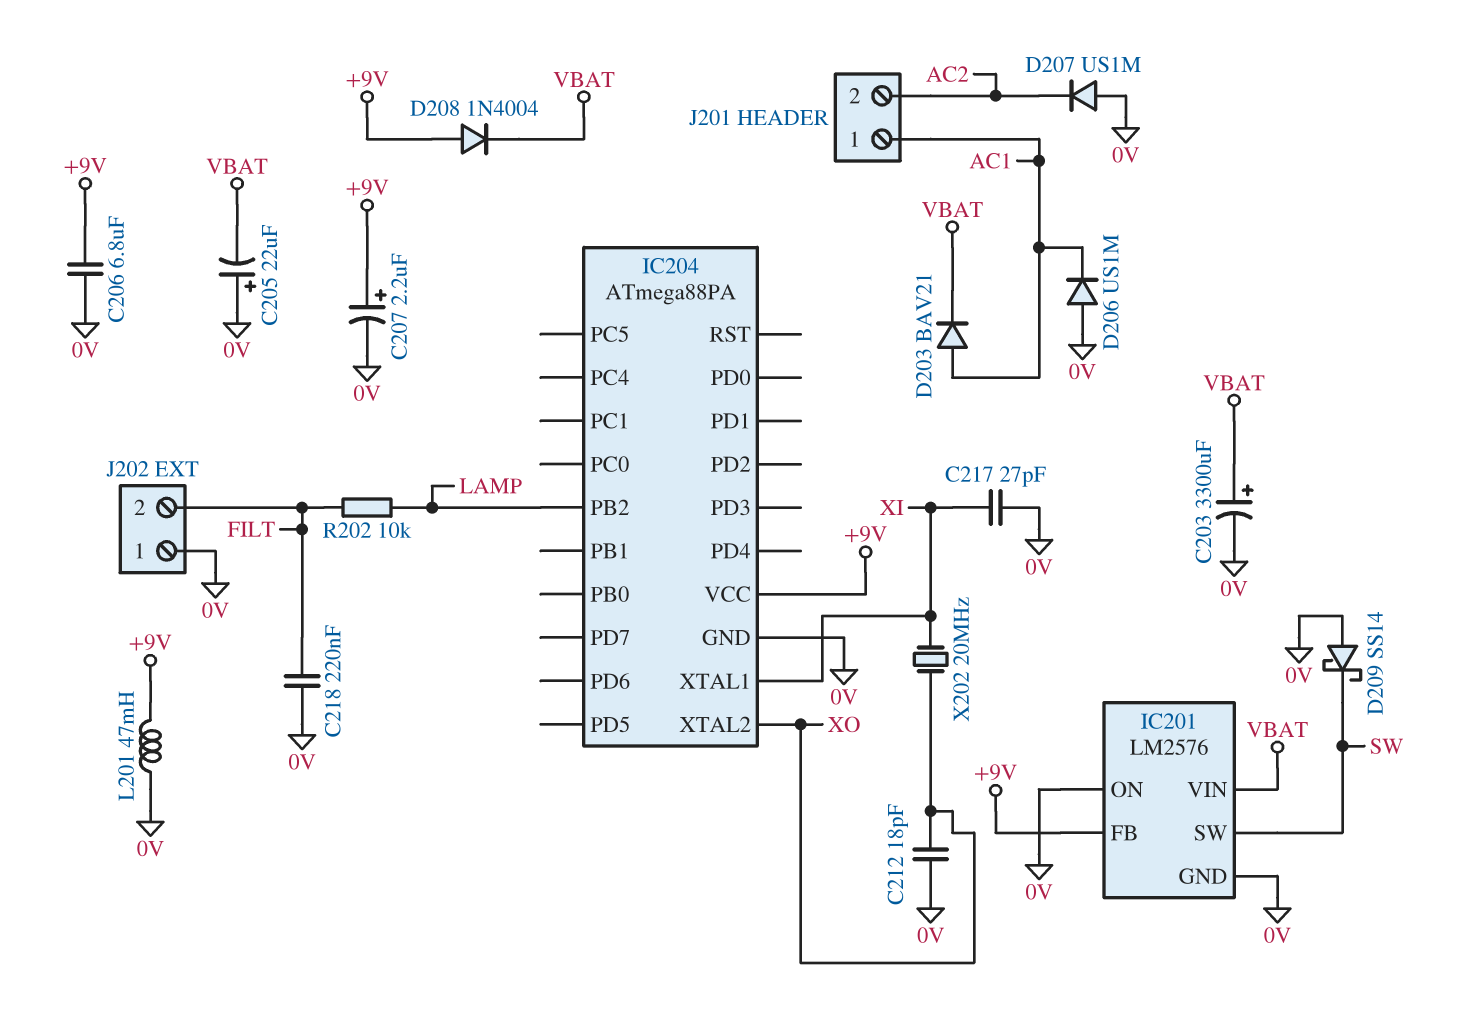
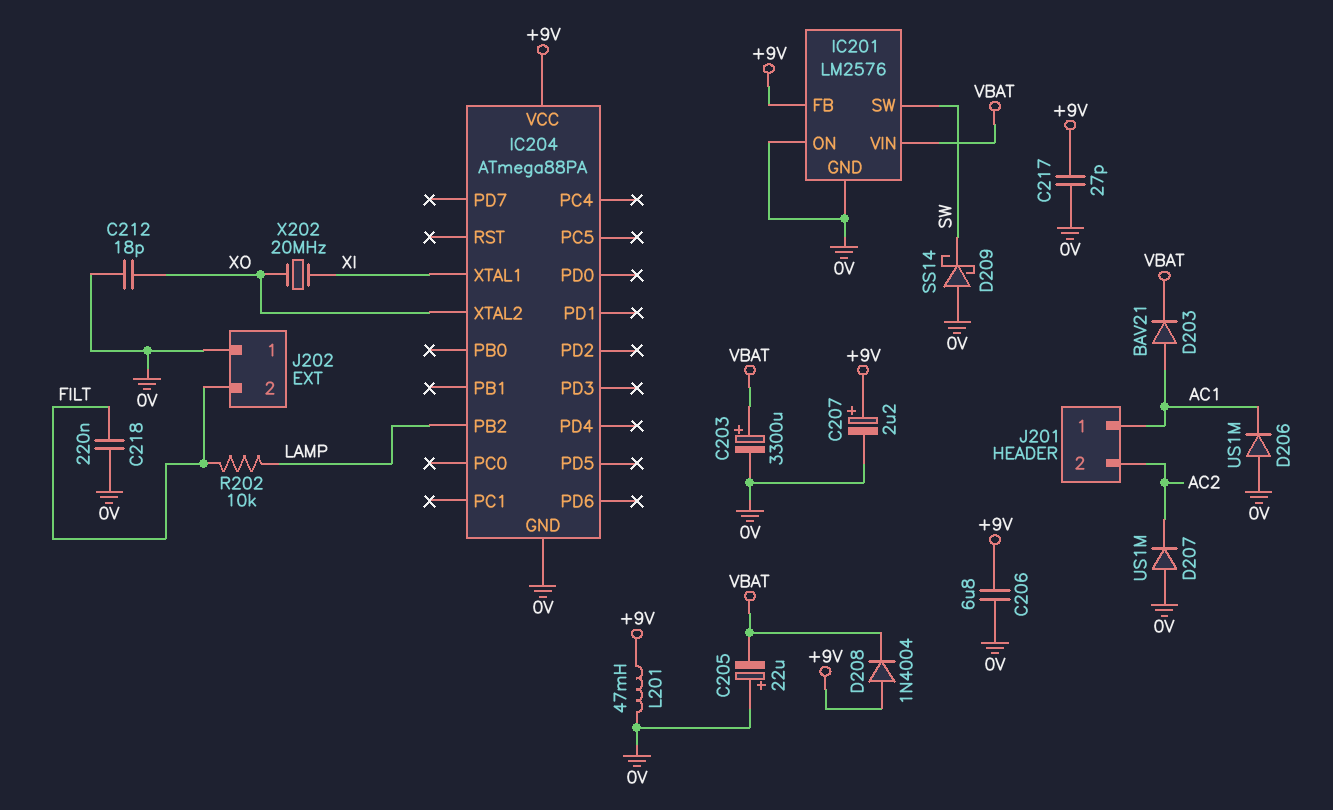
C217: 27pF (0V, XI) -> 27pF (+9V, 0V)

